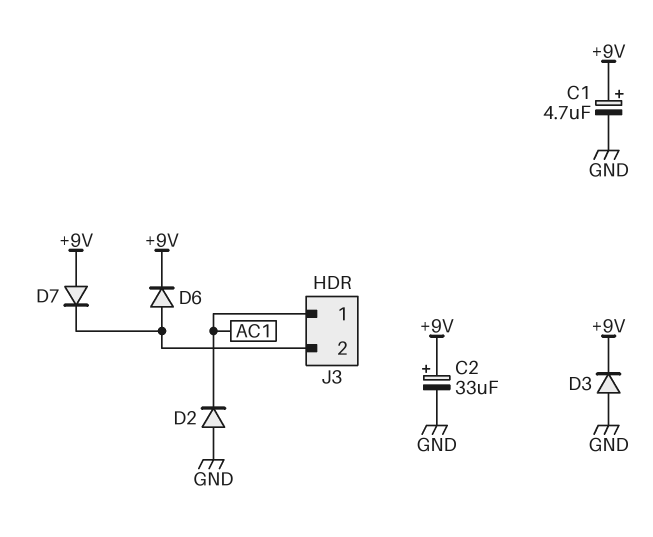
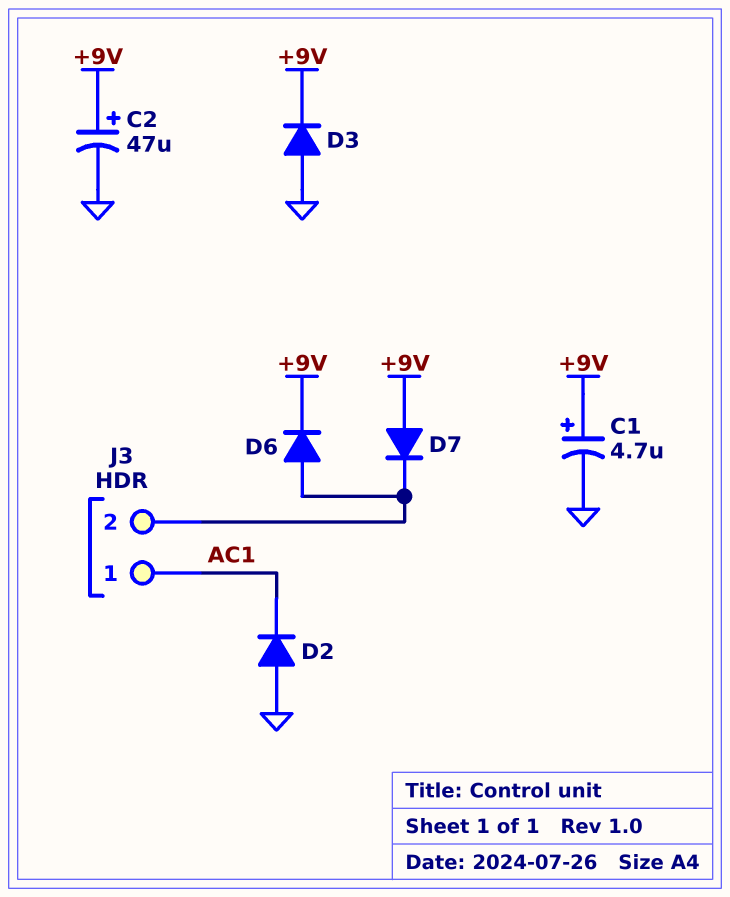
C2: 33uF (plus +9V, minus GND) -> 47uF (plus +9V, minus GND)

